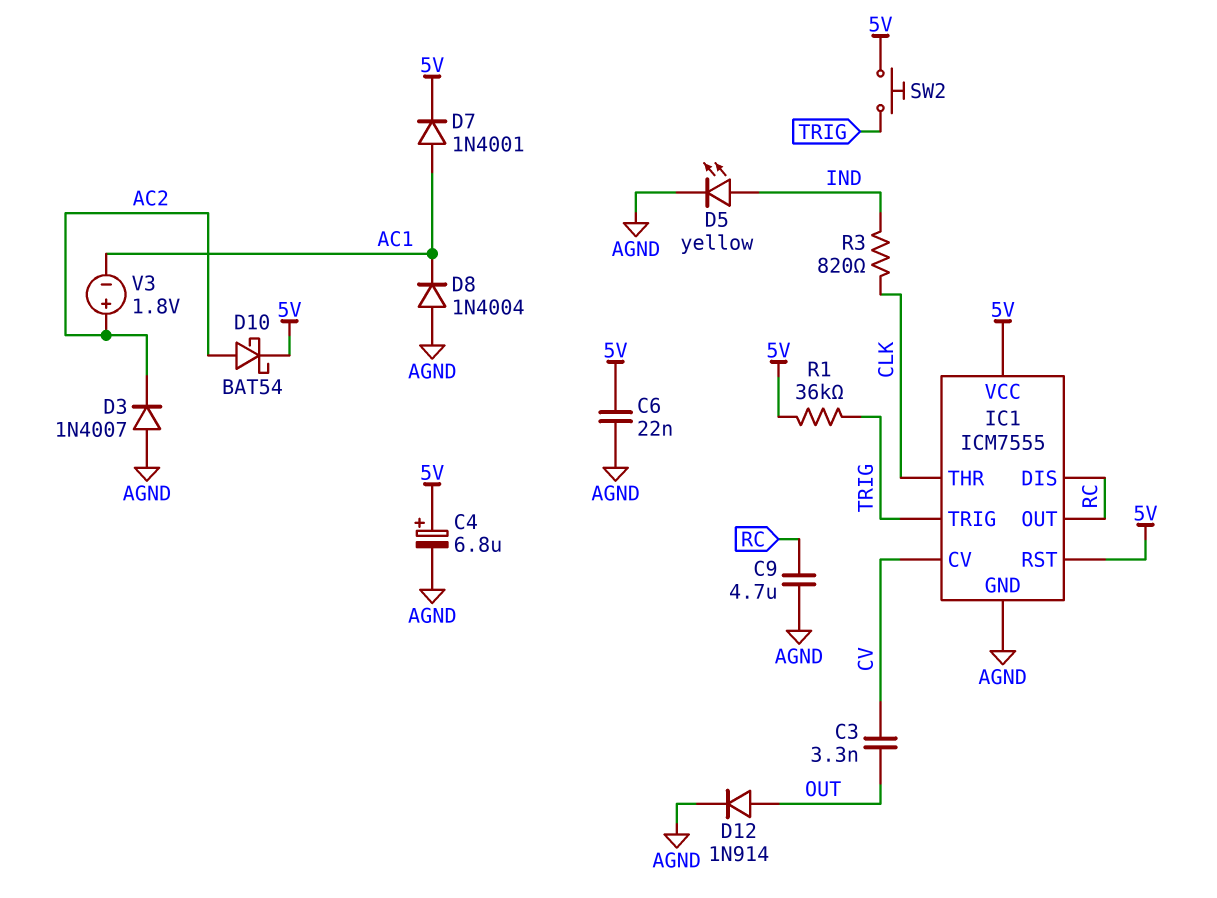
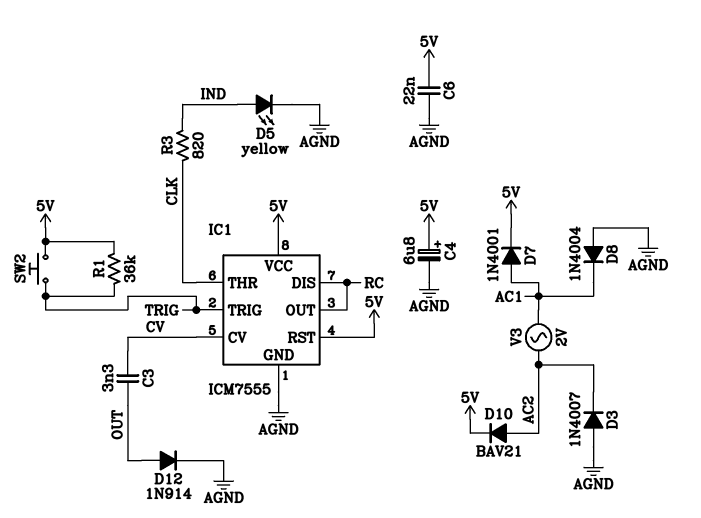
C9: 4.7uF (AGND, RC) -> none
D10: schottky BAT54 (A AC2, K 5V) -> diode BAV21 (A AC2, K 5V)
V3: 1.8V (plus AC2, minus AC1) -> AC 2V (AC1, AC2)

